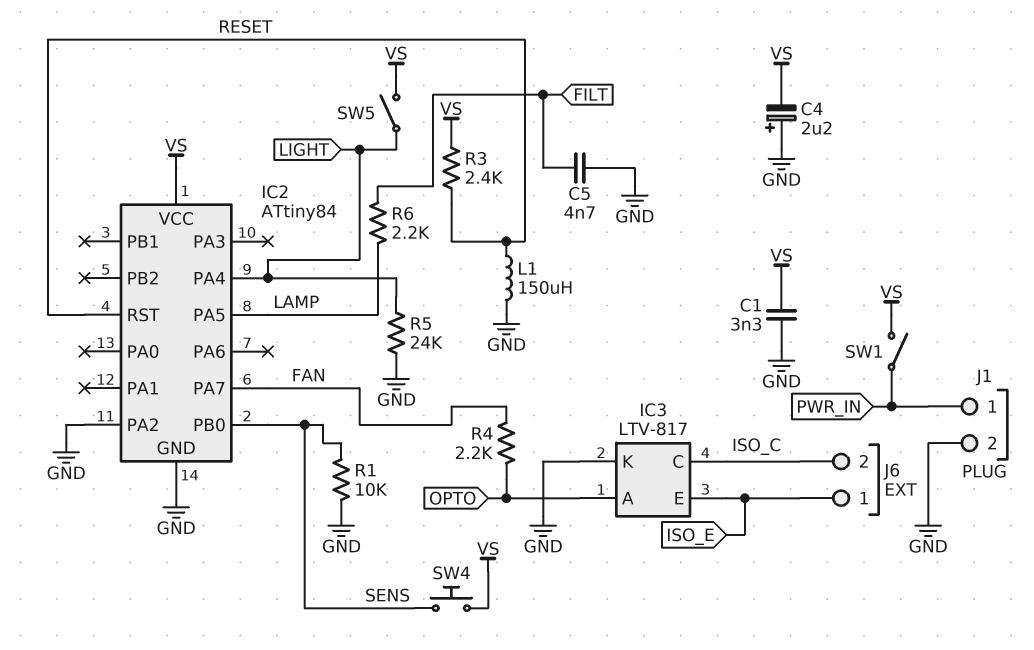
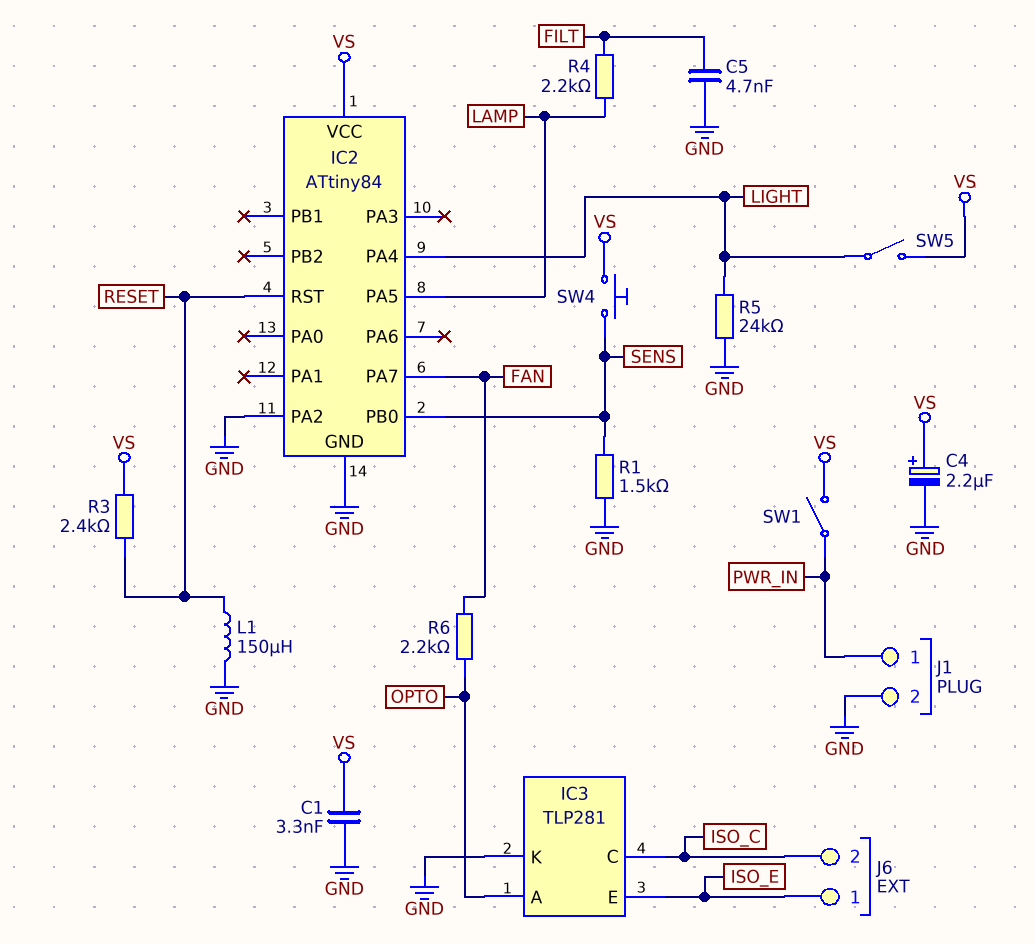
C4: 2.2uF (plus GND, minus VS) -> 2.2uF (plus VS, minus GND)
IC3: LTV-817 -> TLP281
R1: 10k (GND, SENS) -> 1.5k (GND, SENS)
R4: 2.2k (FAN, OPTO) -> 2.2k (FILT, LAMP)
R6: 2.2k (FILT, LAMP) -> 2.2k (FAN, OPTO)

